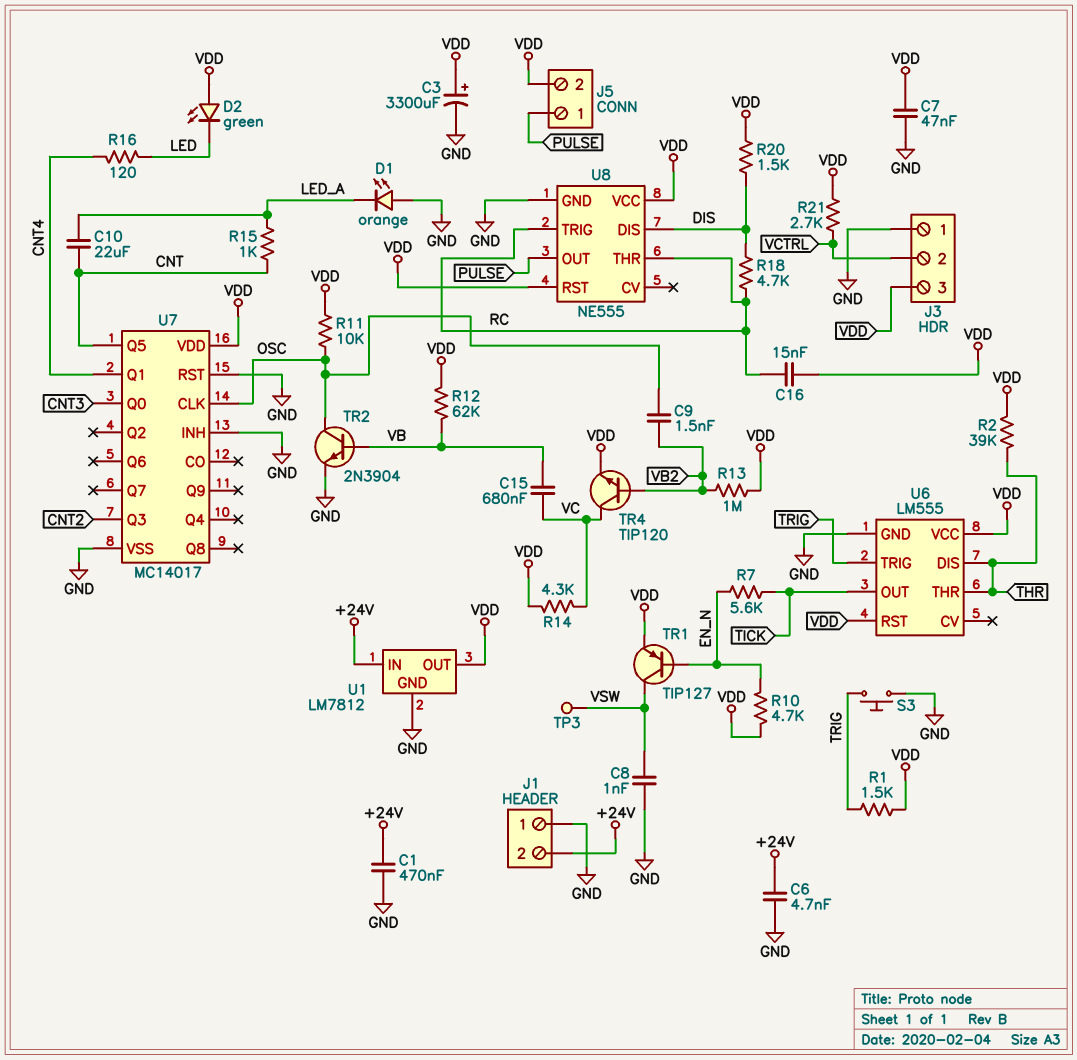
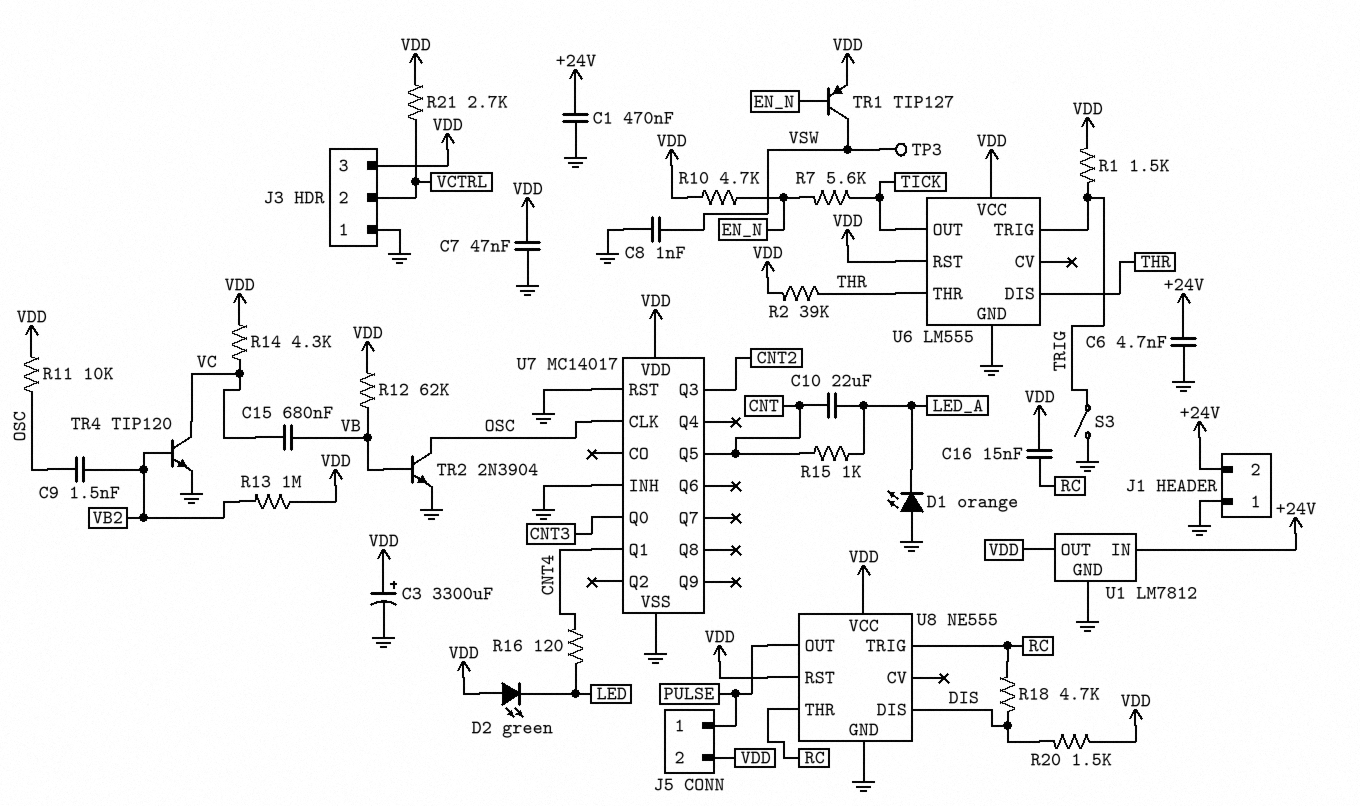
S3: button (GND, TRIG) -> switch (GND, TRIG)
TR4: NPN TIP120 (B VB2, C VC, E VDD) -> NPN TIP120 (B VB2, C VC, E GND)

